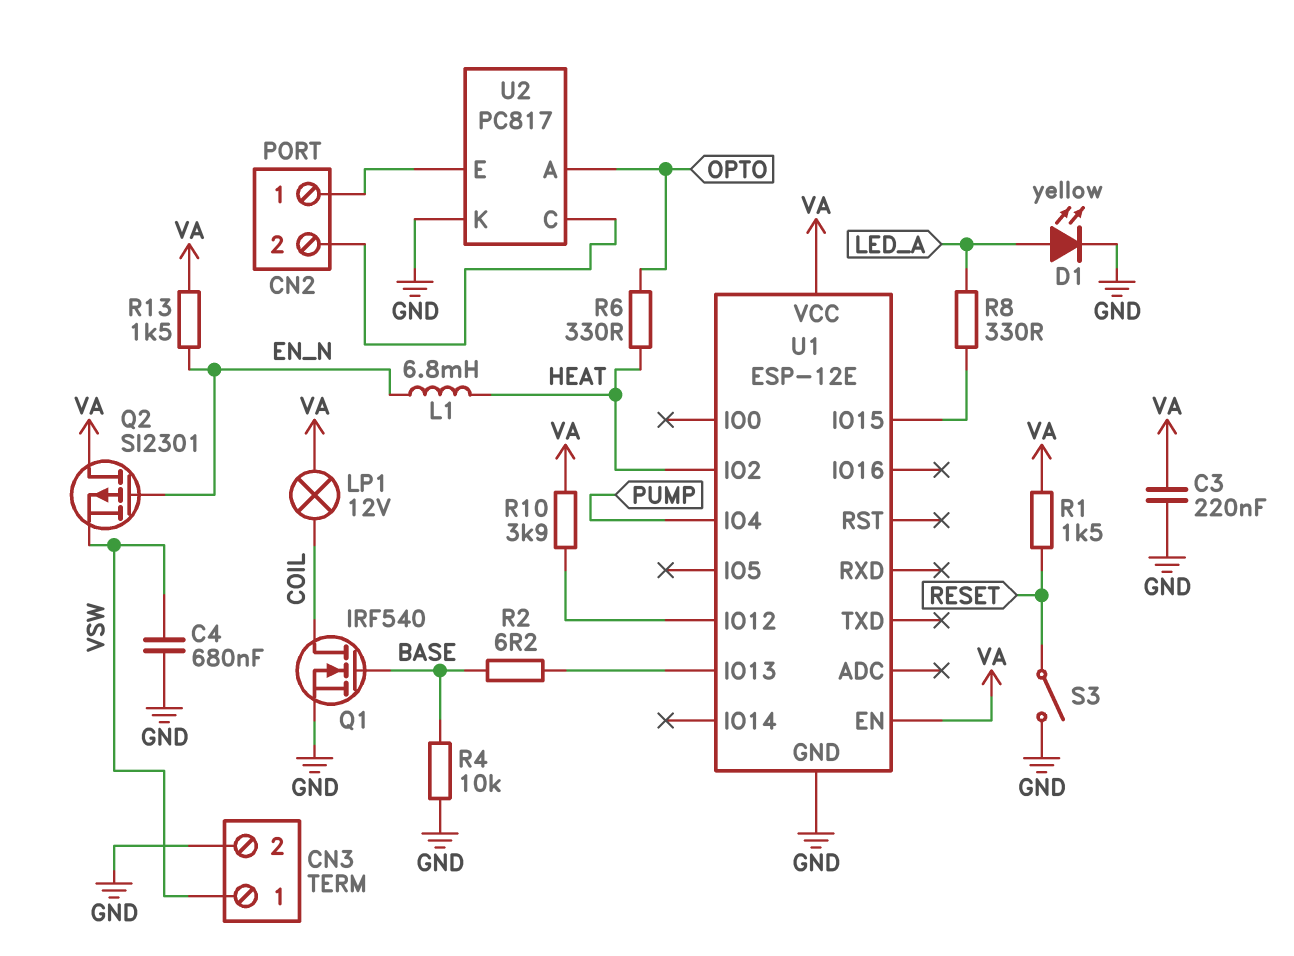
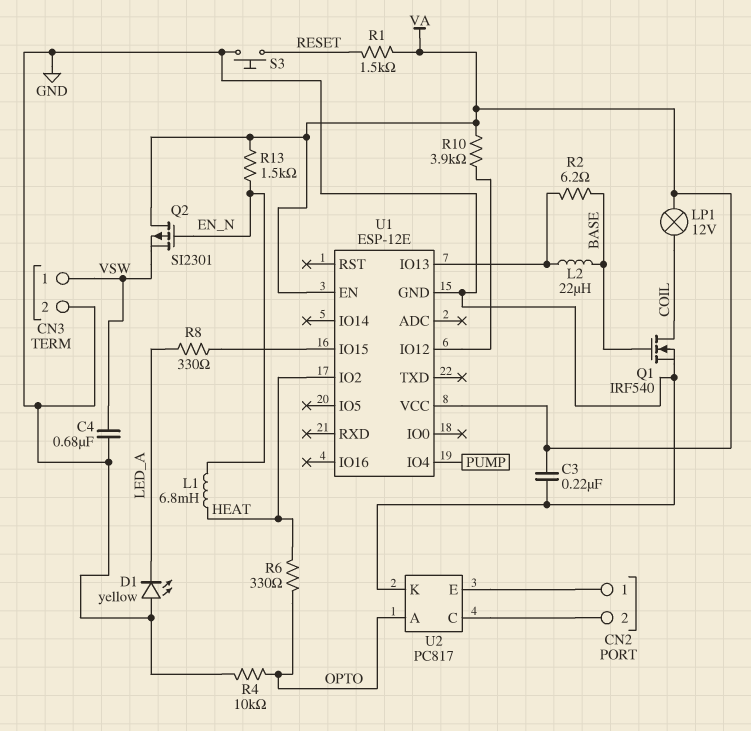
D1: LED yellow (A LED_A, K GND) -> LED yellow (A GND, K LED_A)
L2: none -> 22uH (BASE, U1/IO13)
R4: 10k (BASE, GND) -> 10k (GND, OPTO)
S3: switch (GND, RESET) -> button (GND, RESET)

